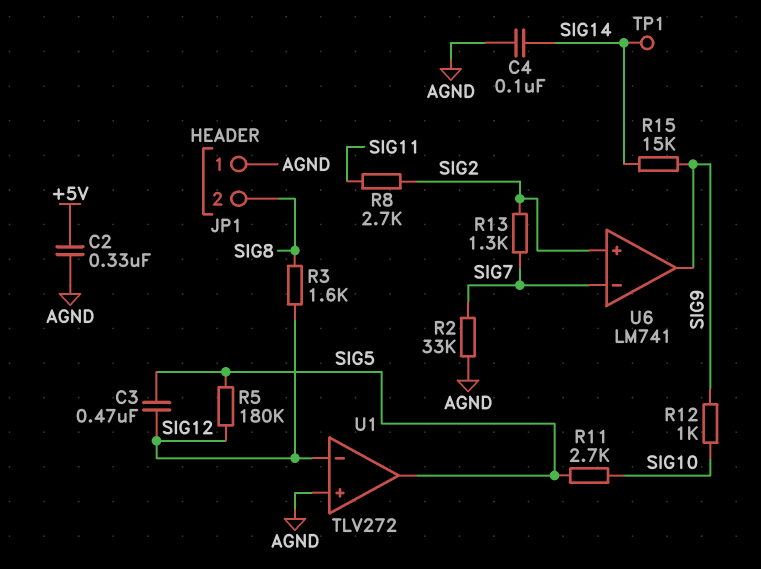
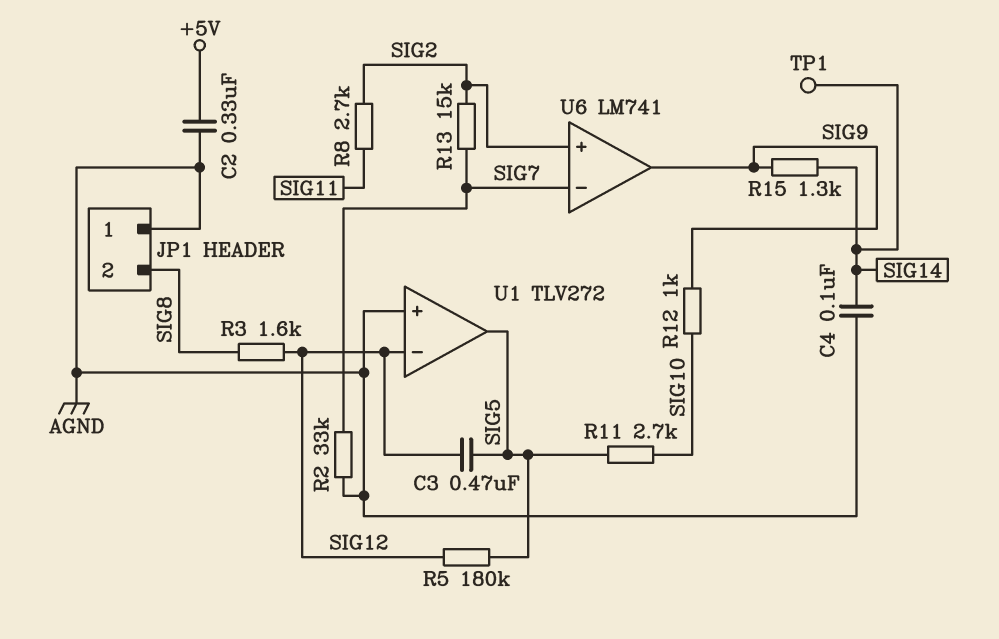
R13: 1.3k (SIG2, SIG7) -> 15k (SIG2, SIG7)
R15: 15k (SIG9, SIG14) -> 1.3k (SIG9, SIG14)

